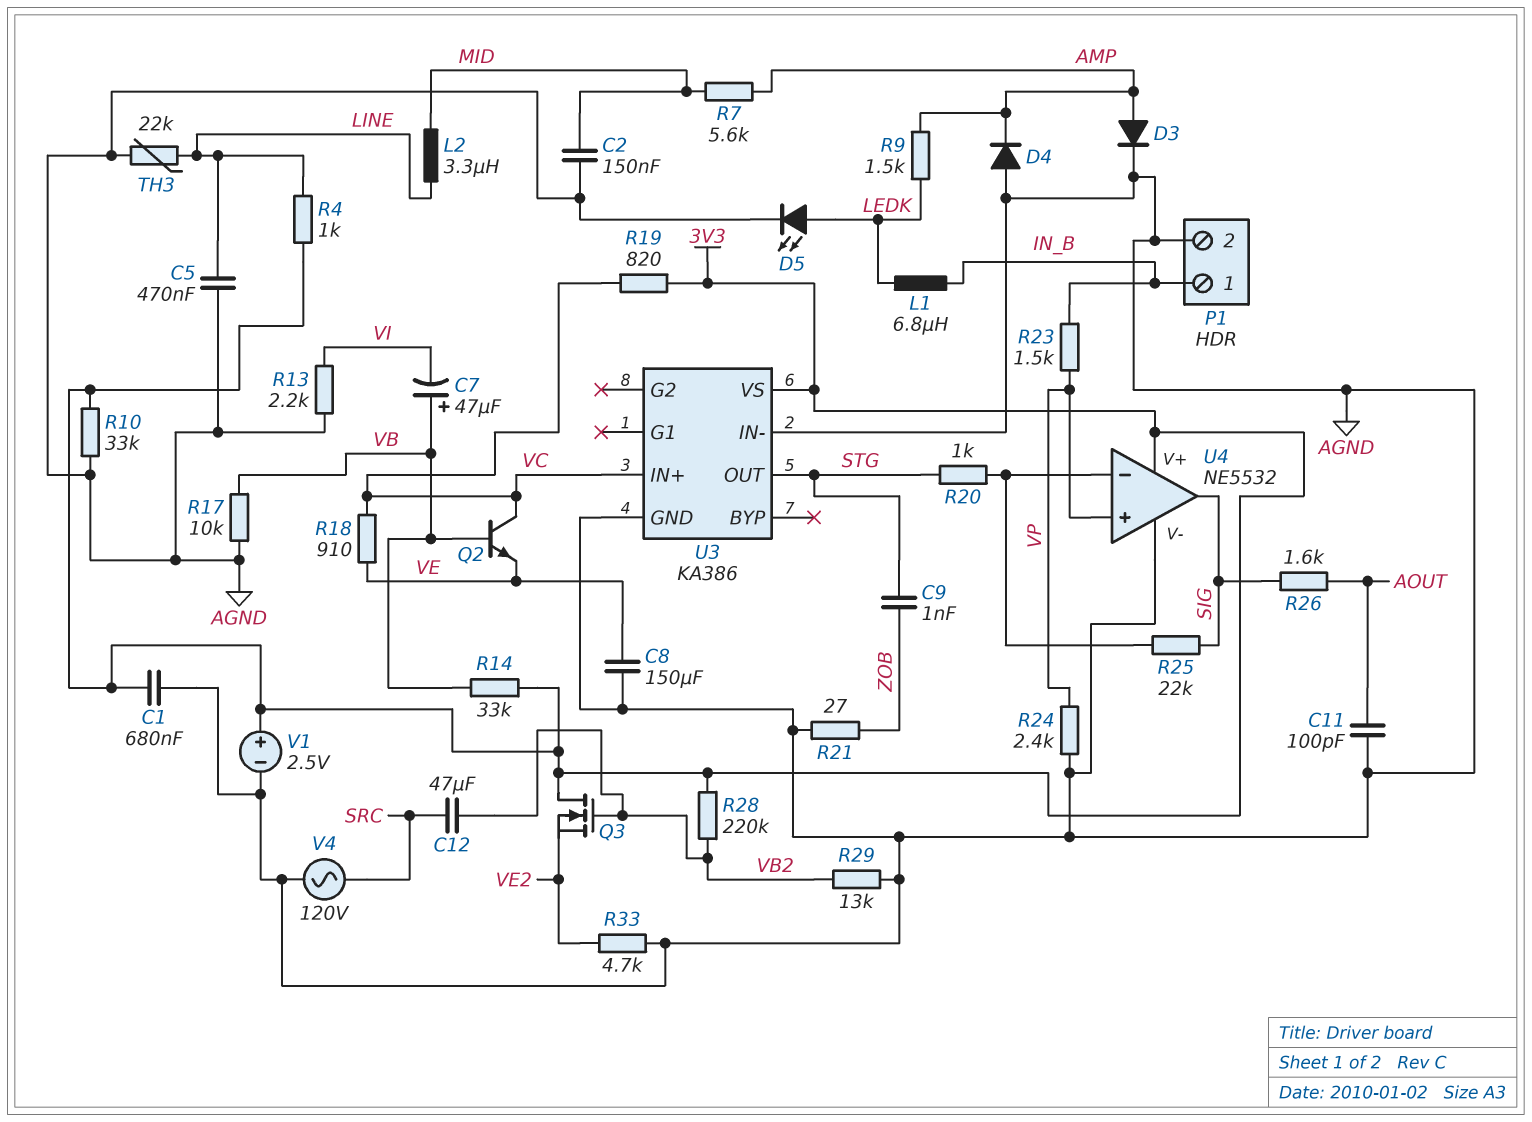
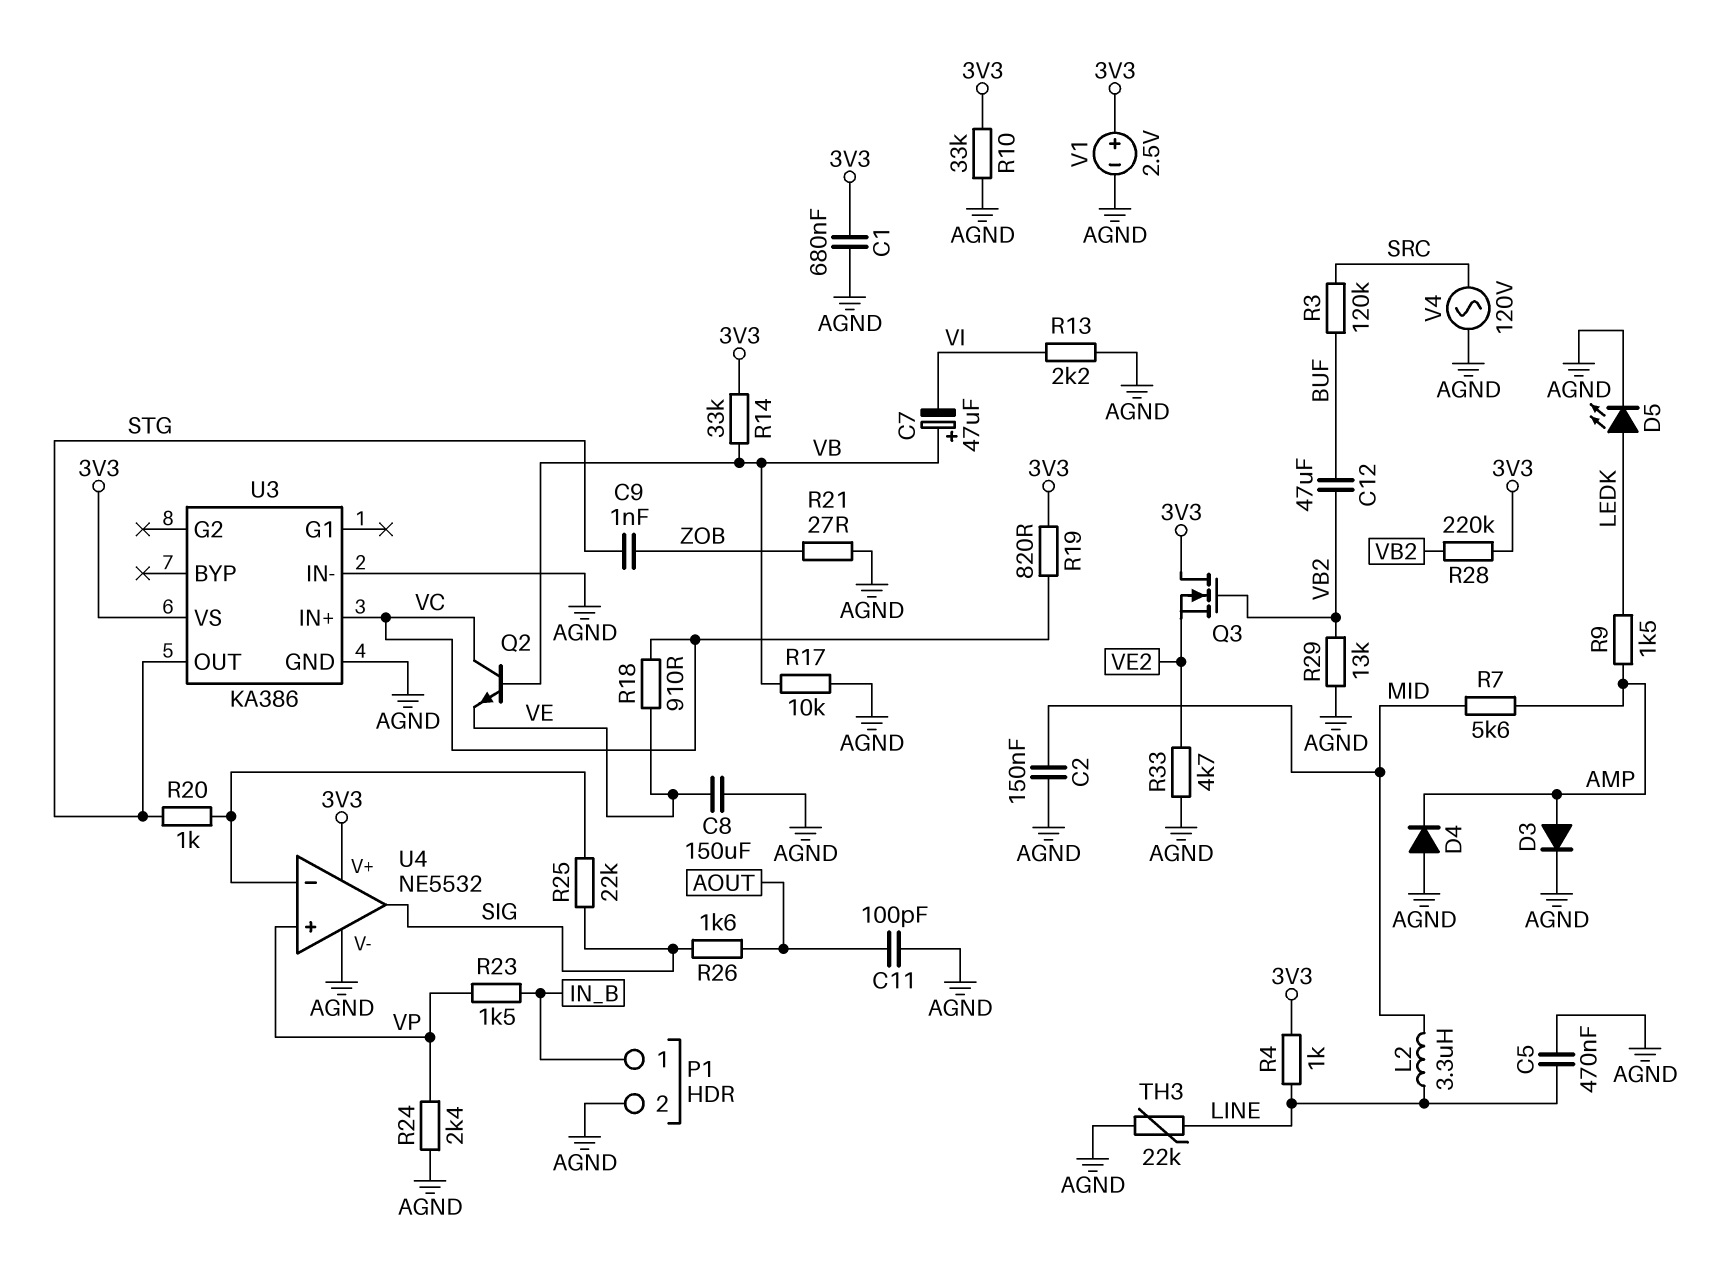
C12: 47uF (SRC, VB2) -> 47uF (BUF, VB2)
L1: 6.8uH (IN_B, LEDK) -> none
R3: none -> 120k (BUF, SRC)

